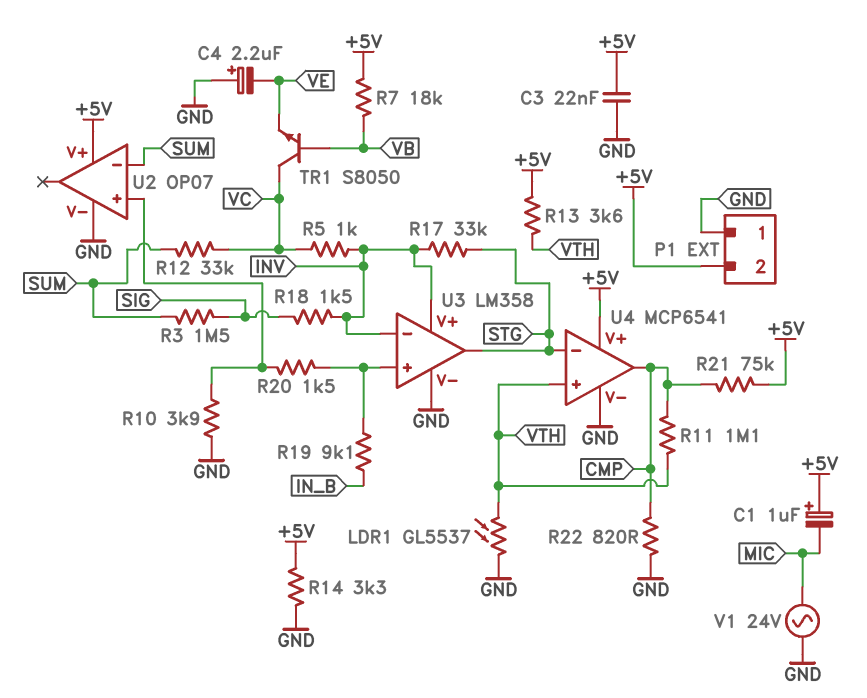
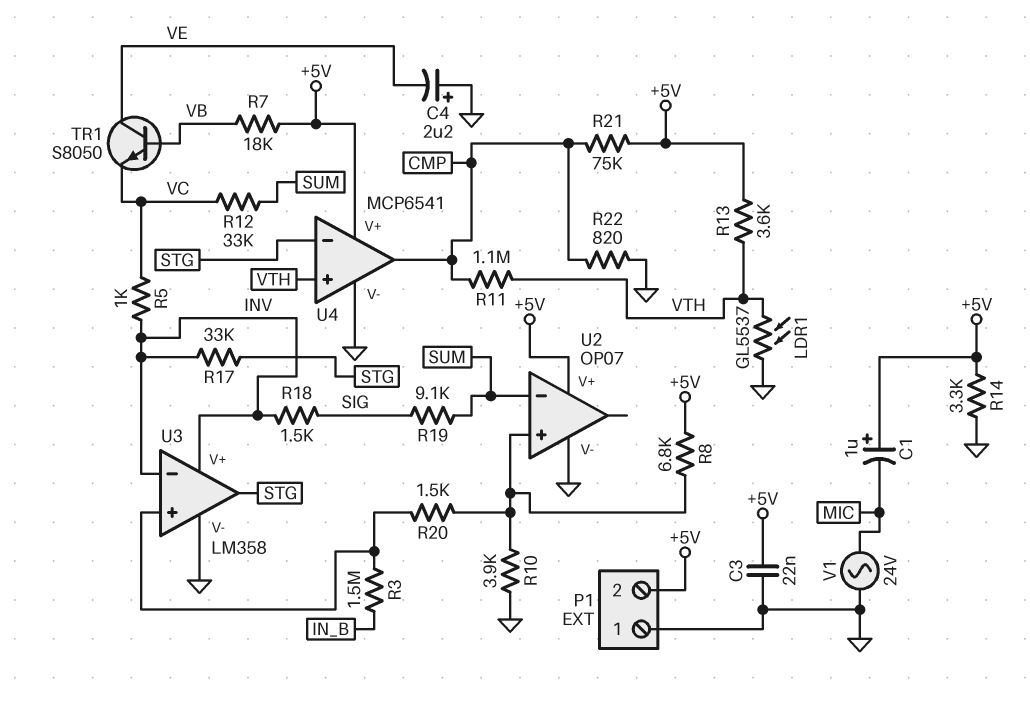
R3: 1.5M (SIG, SUM) -> 1.5M (IN_B, U3/in+)
R8: none -> 6.8k (+5V, U2/in+)
R19: 9.1k (IN_B, U3/in+) -> 9.1k (SIG, SUM)
TR1: NPN S8050 (B VB, C VC, E VE) -> NPN S8050 (B VB, C VE, E VC)

